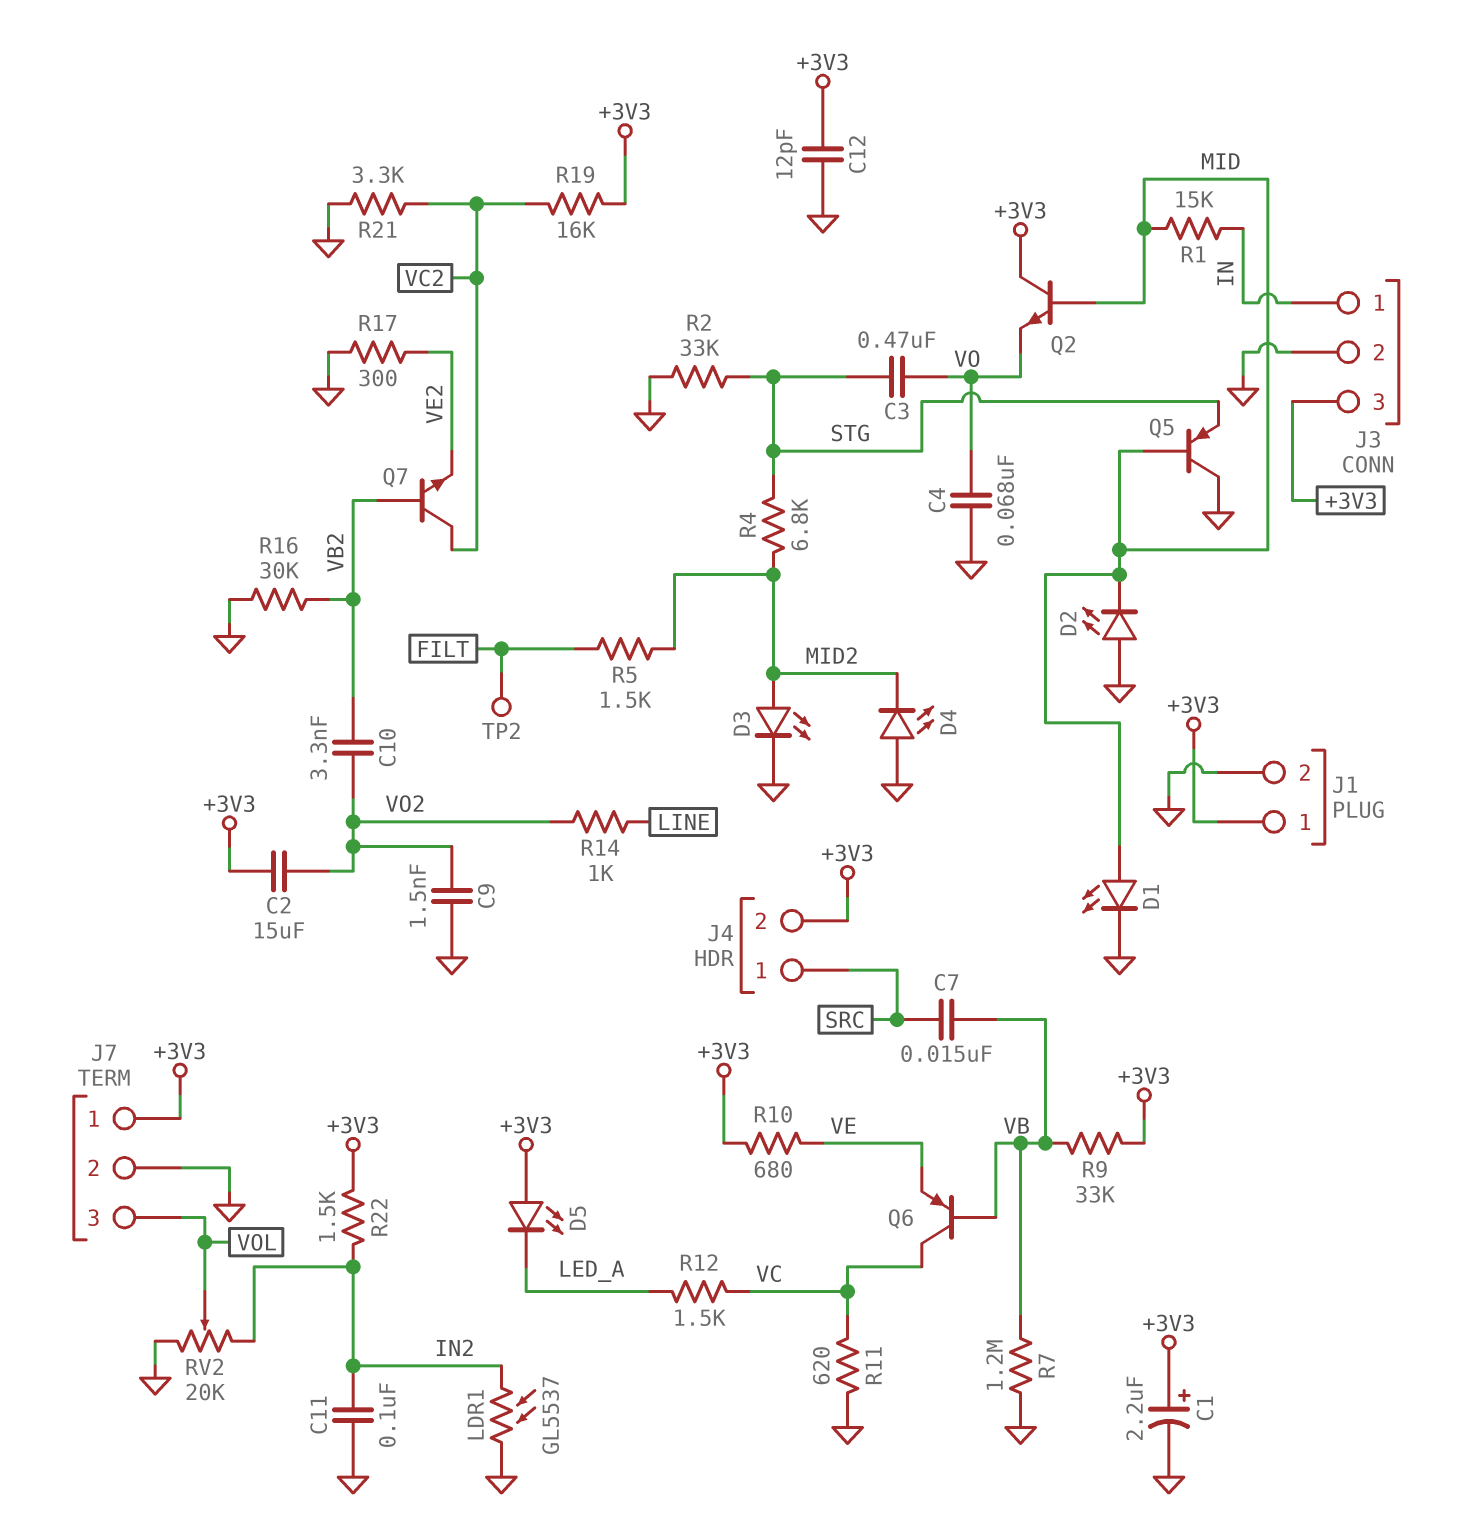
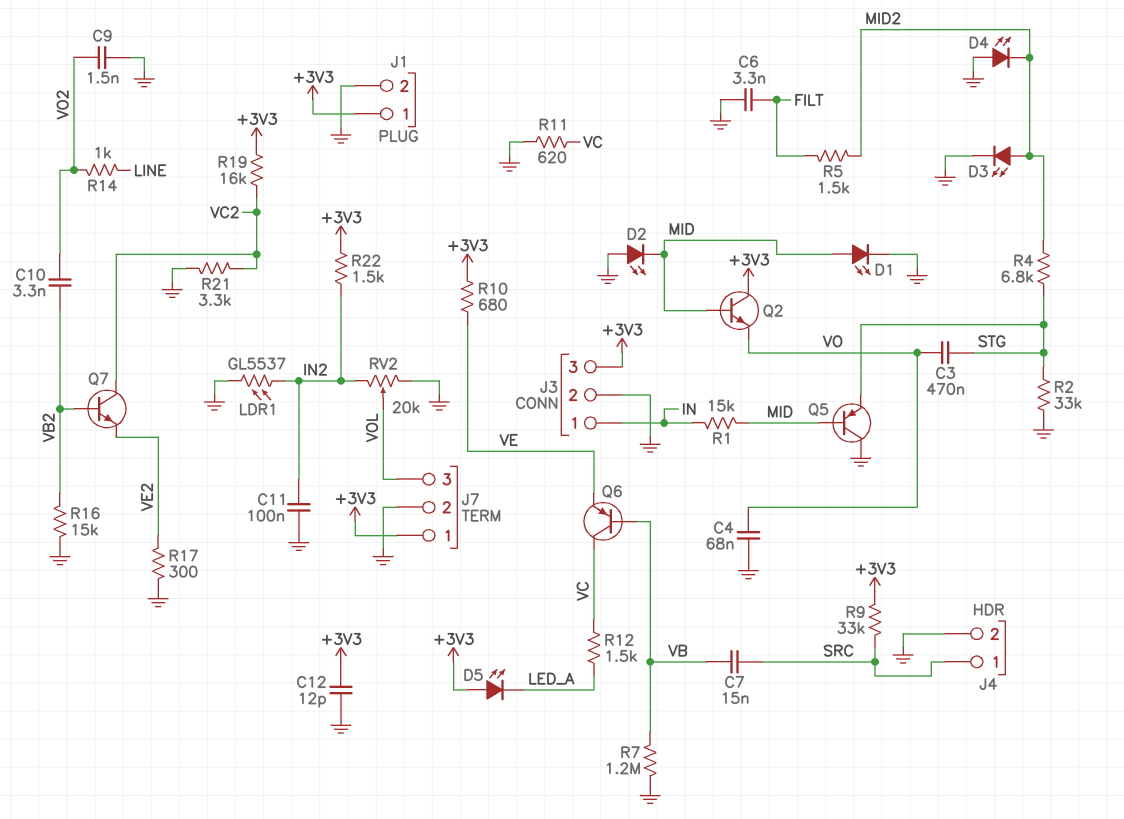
C1: 2.2uF (plus +3V3, minus GND) -> none
C2: 15uF (+3V3, VO2) -> none
C6: none -> 3.3nF (FILT, GND)
J4 pin 2: +3V3 -> GND
R9: 33k (+3V3, VB) -> 33k (+3V3, SRC)
R16: 30k (GND, VB2) -> 15k (GND, VB2)
TP2: test point (FILT) -> none

